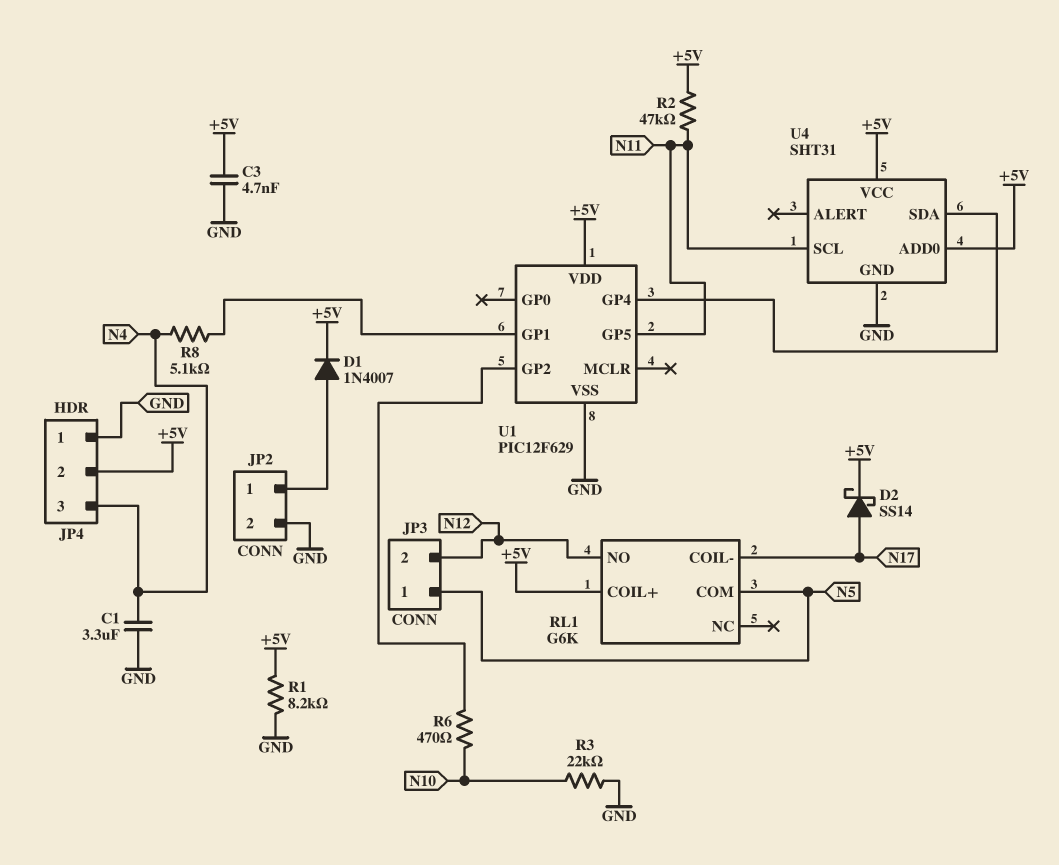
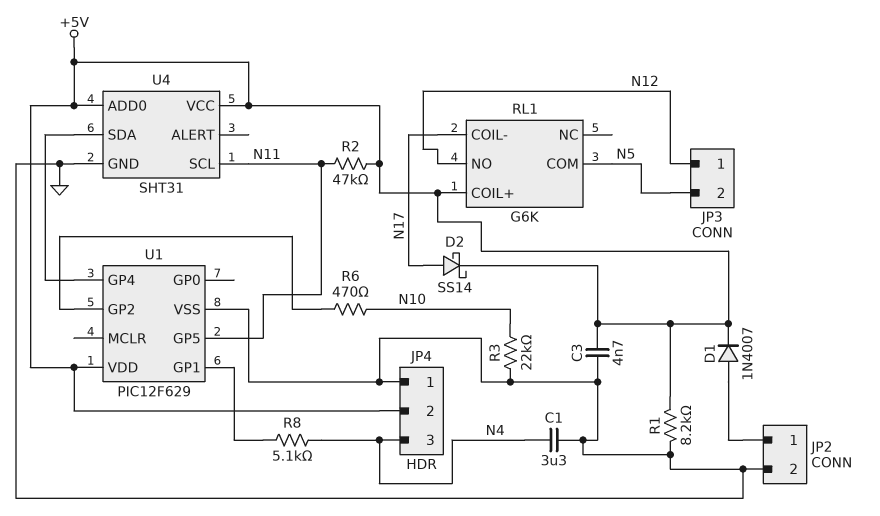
JP3 pin 1: N5 -> N12
JP3 pin 2: N12 -> N5

